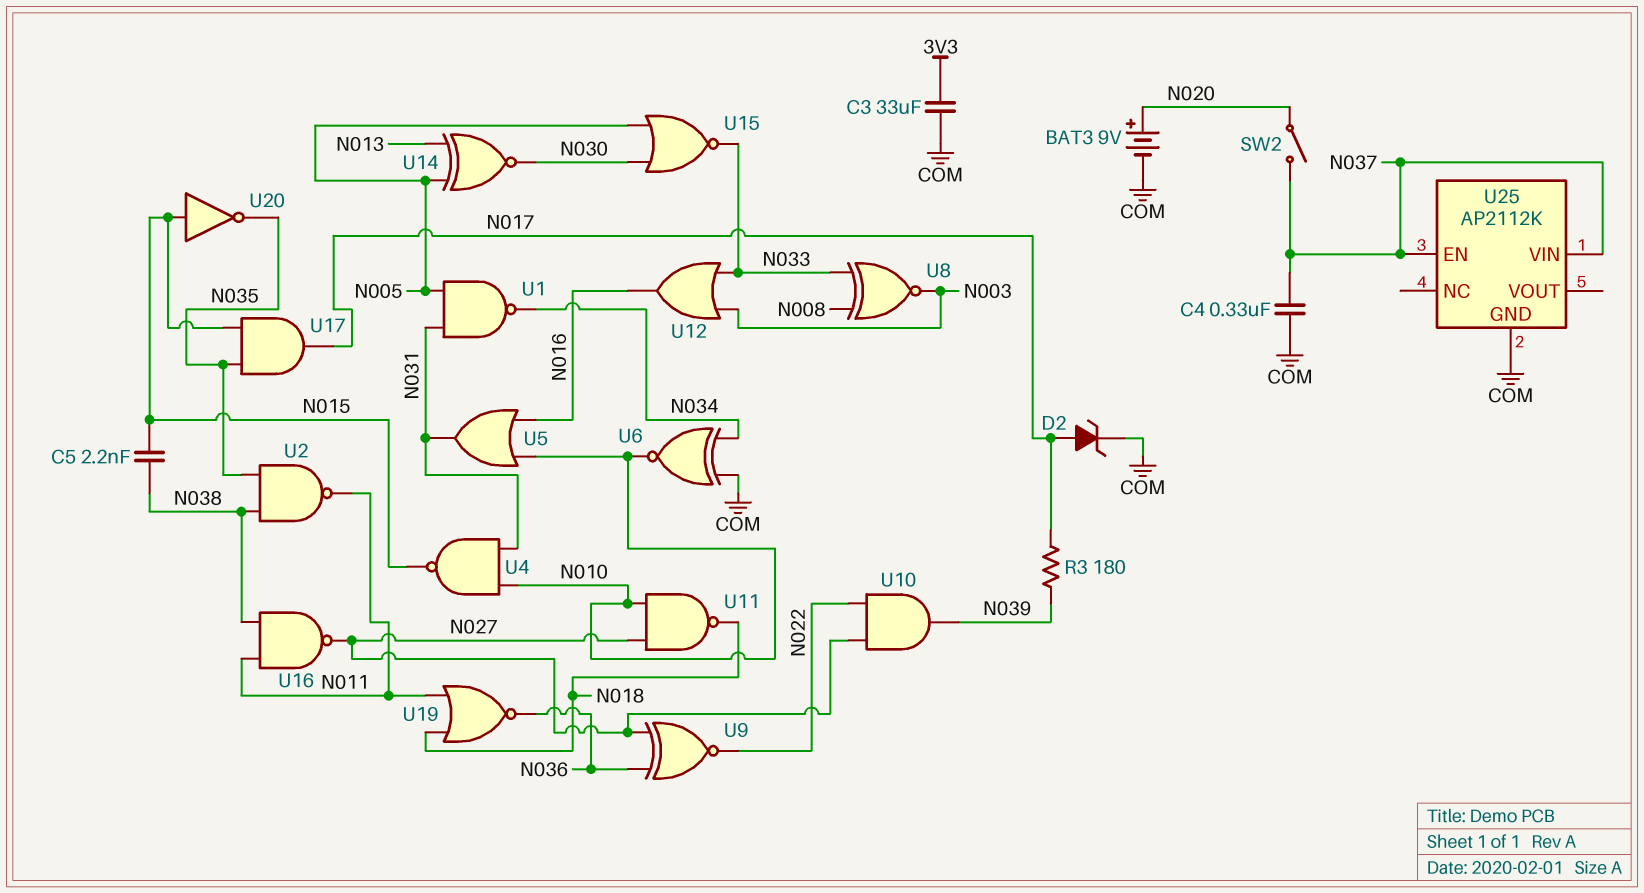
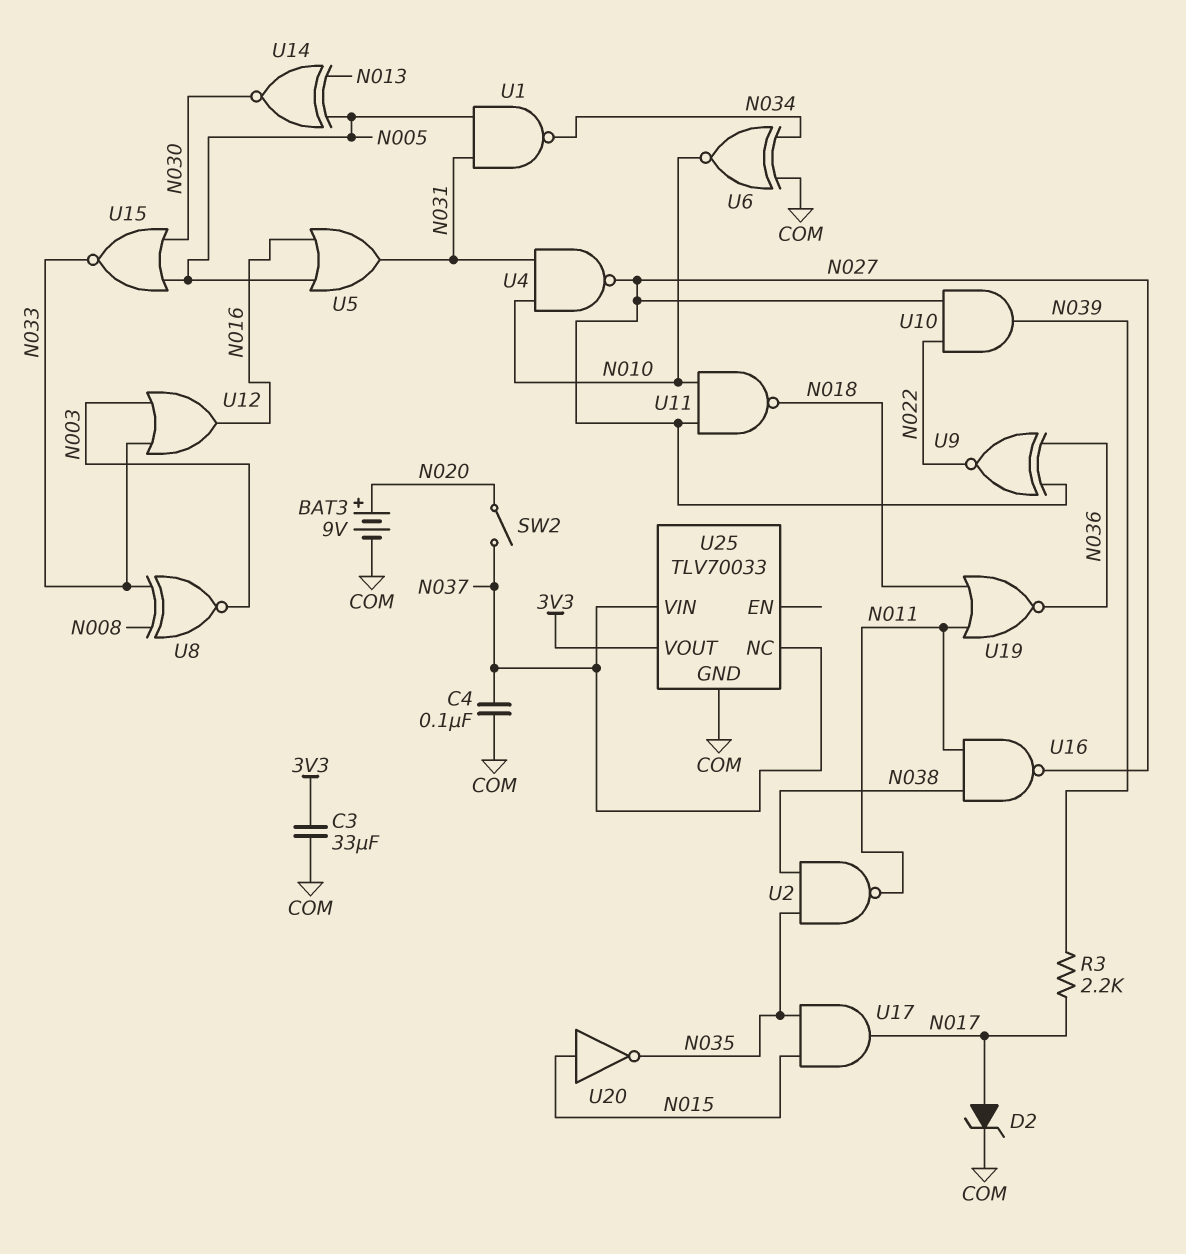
C4: 330nF (COM, N037) -> 100nF (COM, N037)
C5: 2.2nF (N015, N038) -> none
R3: 180 (N017, N039) -> 2.2k (N017, N039)
U4: NAND (in N010, in N031, out N015) -> NAND (in N010, in N031, out N027)
U5: OR (in N010, in N016, out N031) -> OR (in N005, in N016, out N031)
U25: AP2112K -> TLV70033
U25 pin EN: N037 -> none
U25 pin NC: none -> N037
U25 pin VOUT: none -> 3V3

